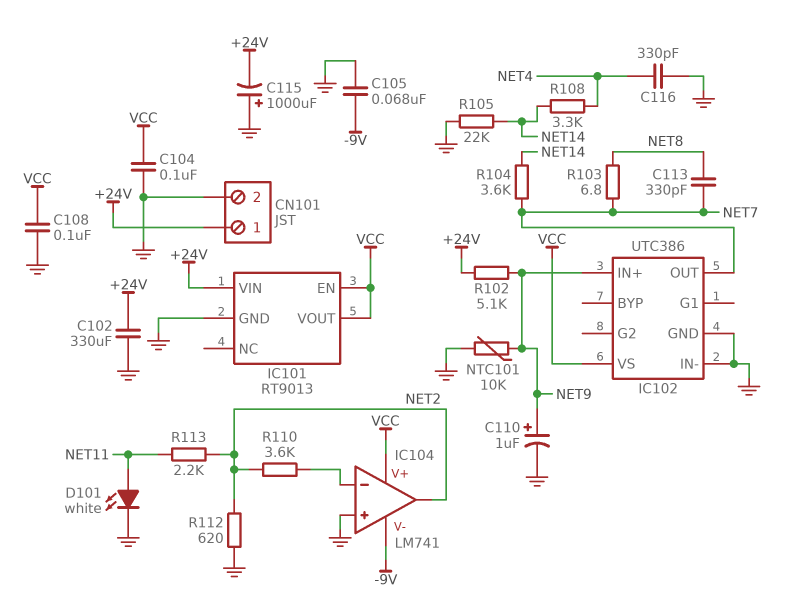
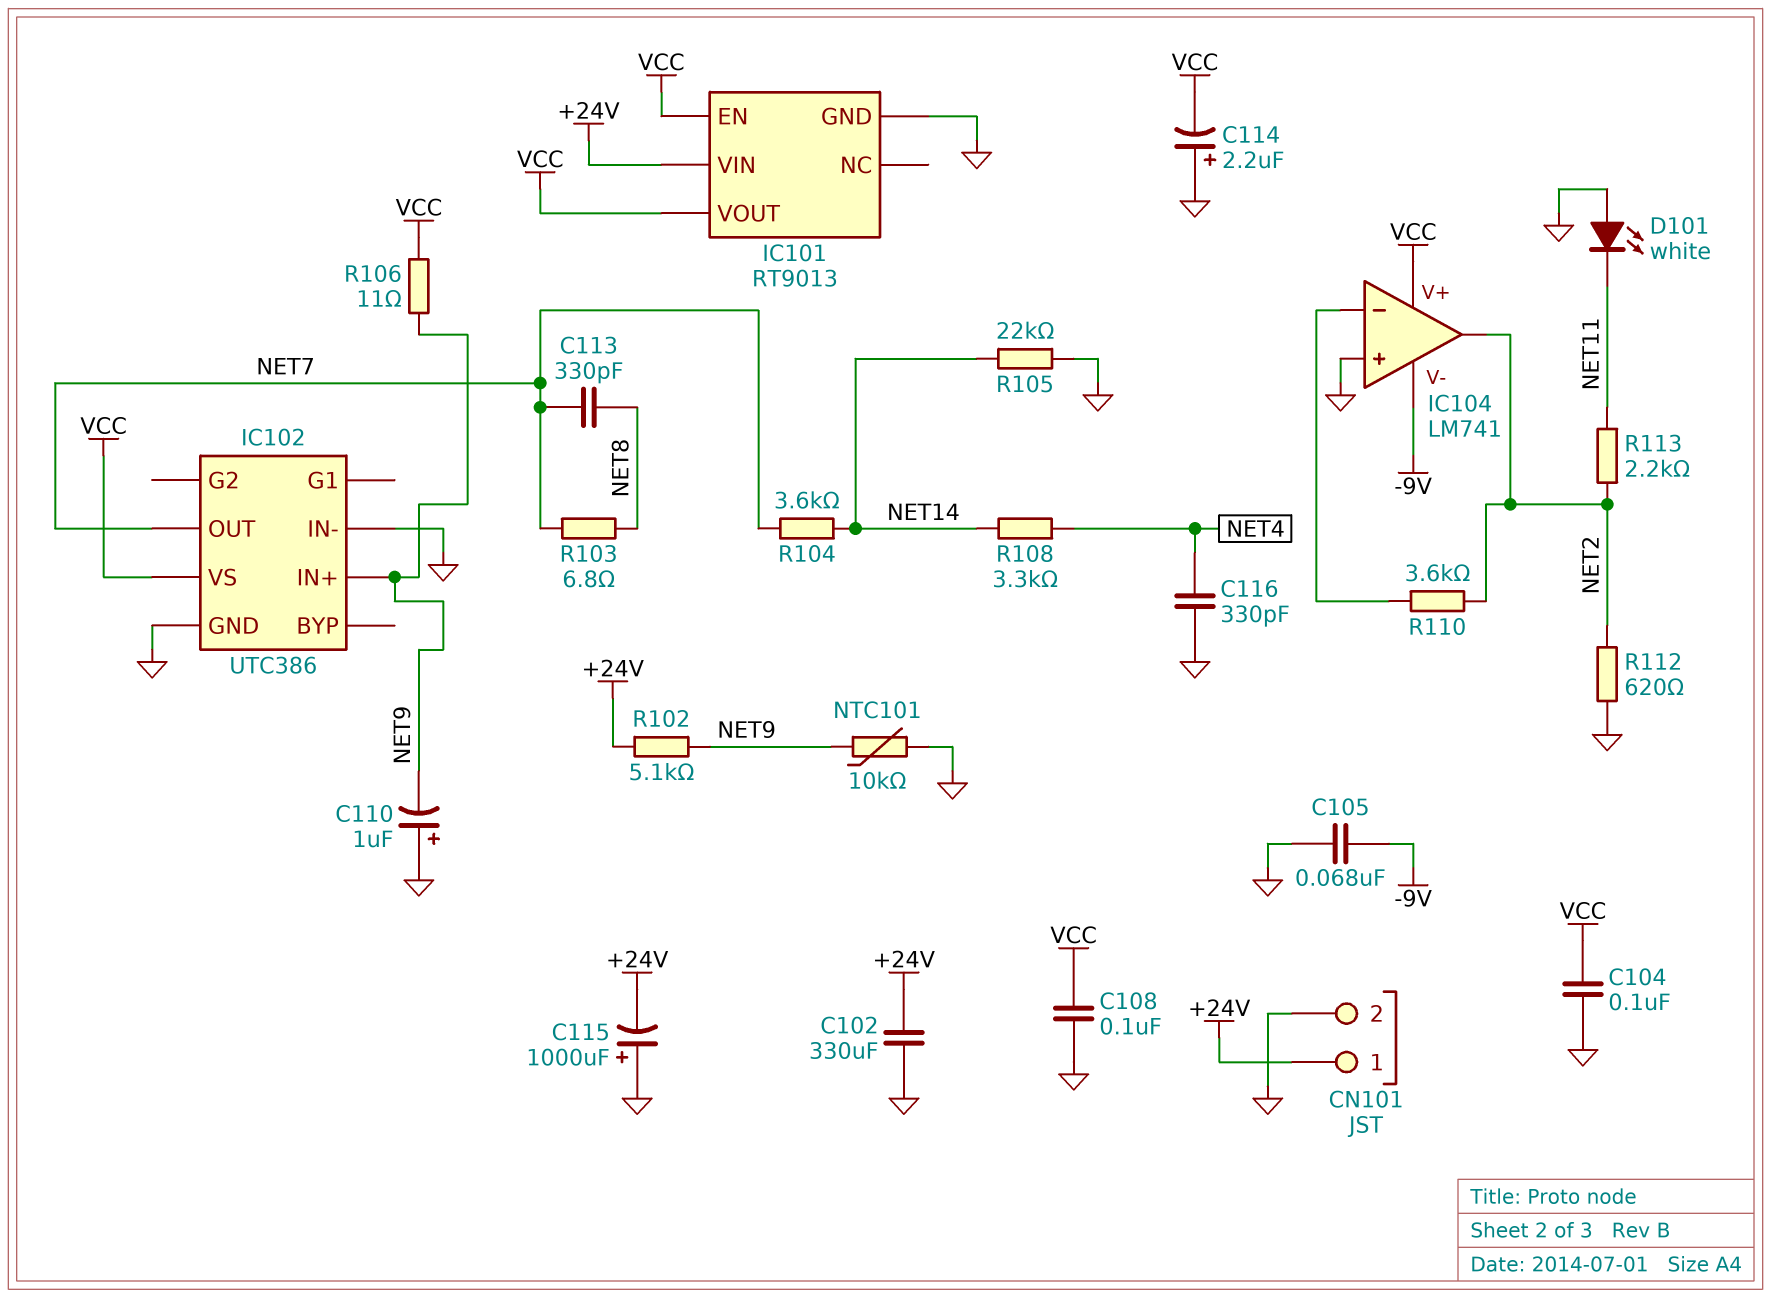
C110: 1uF (plus NET9, minus GND) -> 1uF (plus GND, minus NET9)
C114: none -> 2.2uF (plus GND, minus VCC)
D101: LED white (A NET11, K GND) -> LED white (A GND, K NET11)
R106: none -> 11 (NET9, VCC)

